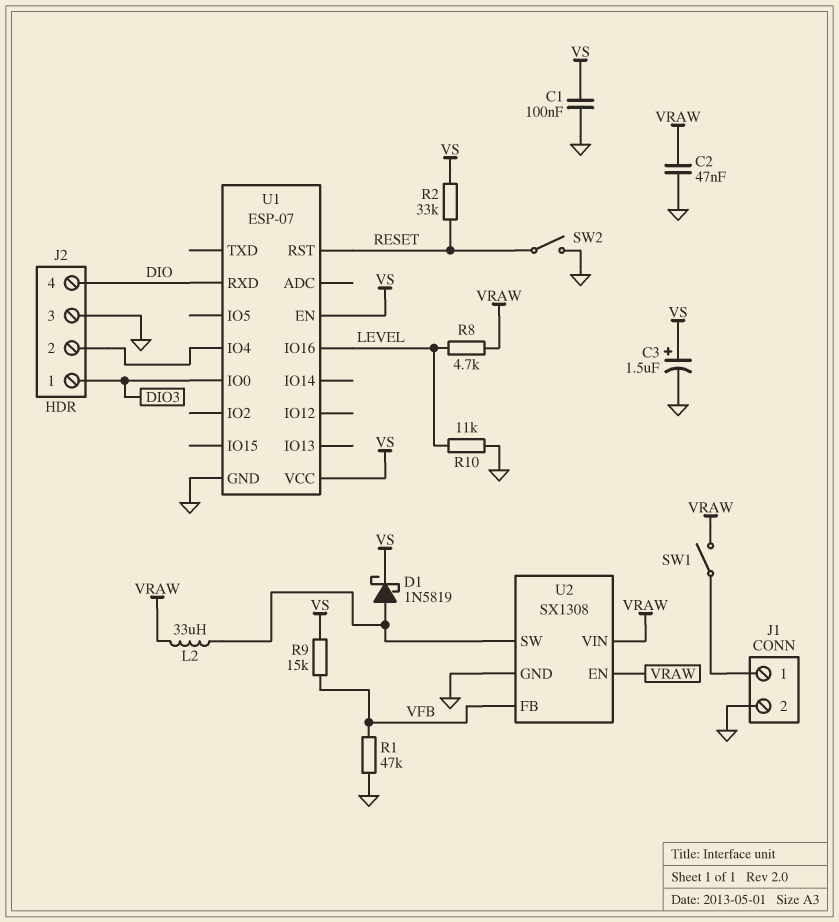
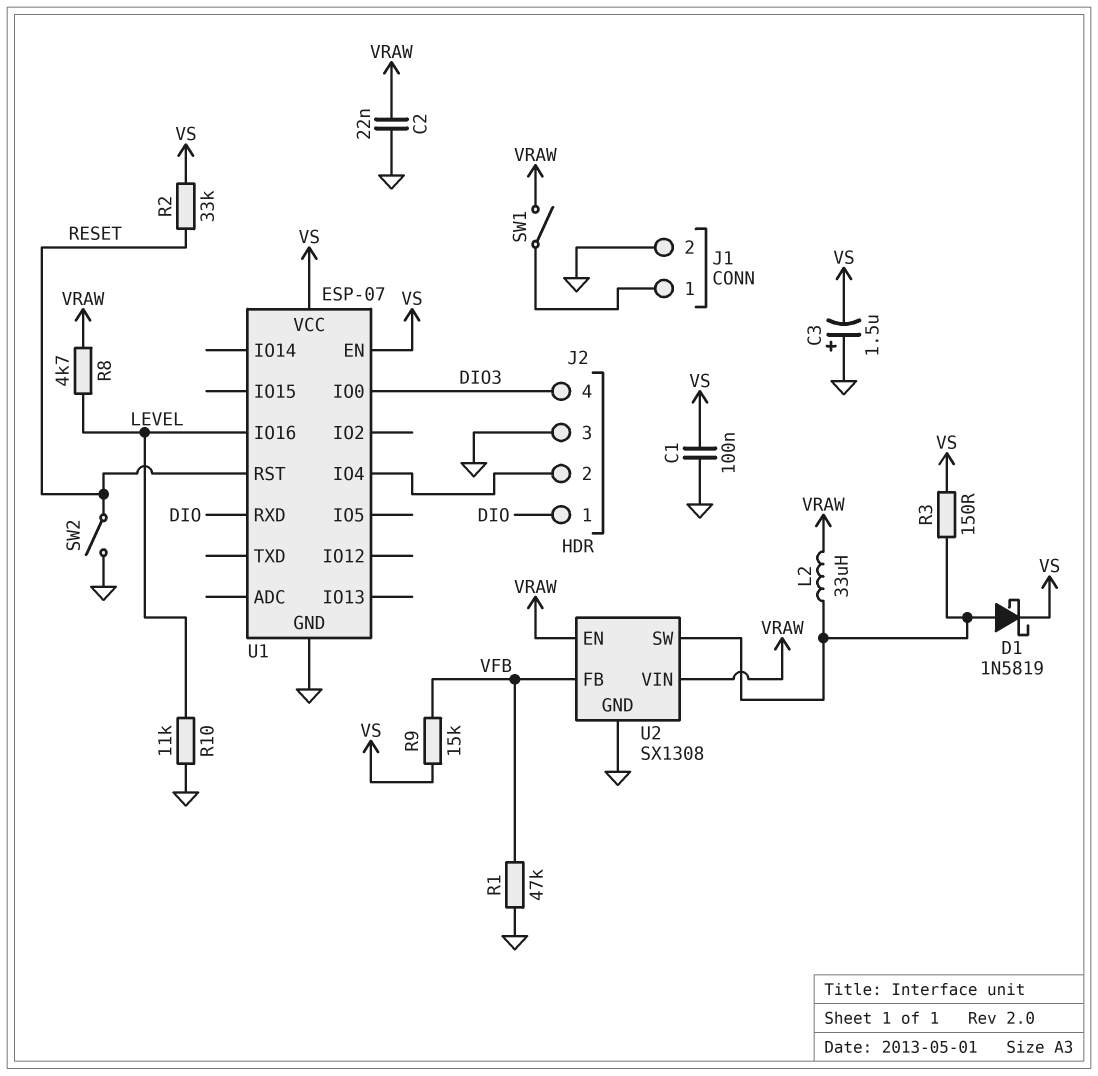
C2: 47nF (GND, VRAW) -> 22nF (GND, VRAW)
C3: 1.5uF (plus VS, minus GND) -> 1.5uF (plus GND, minus VS)
J2 pin 1: DIO3 -> DIO
J2 pin 4: DIO -> DIO3
R3: none -> 150 (U2/SW, VS)

